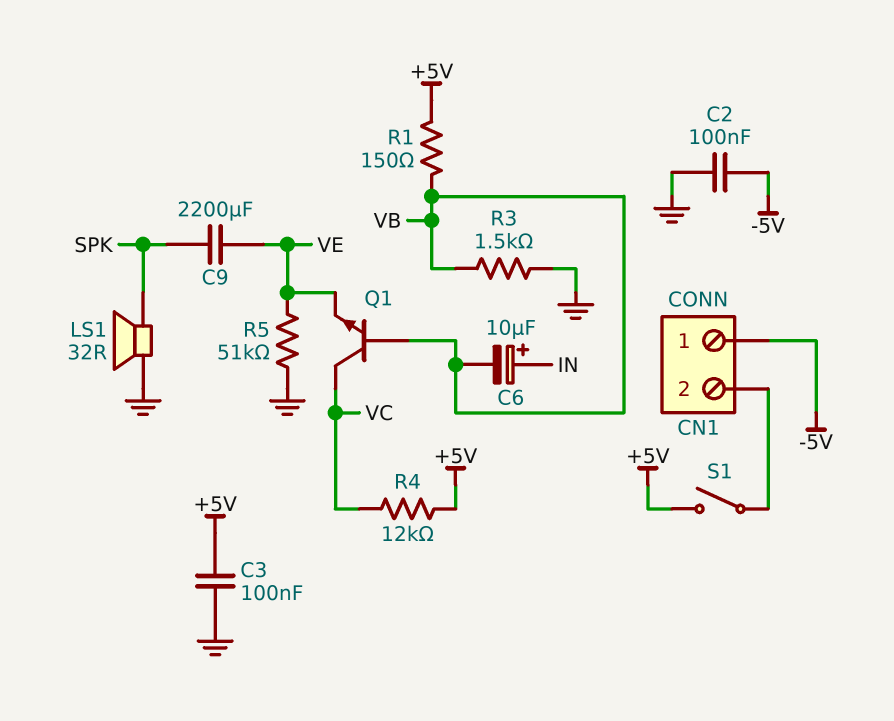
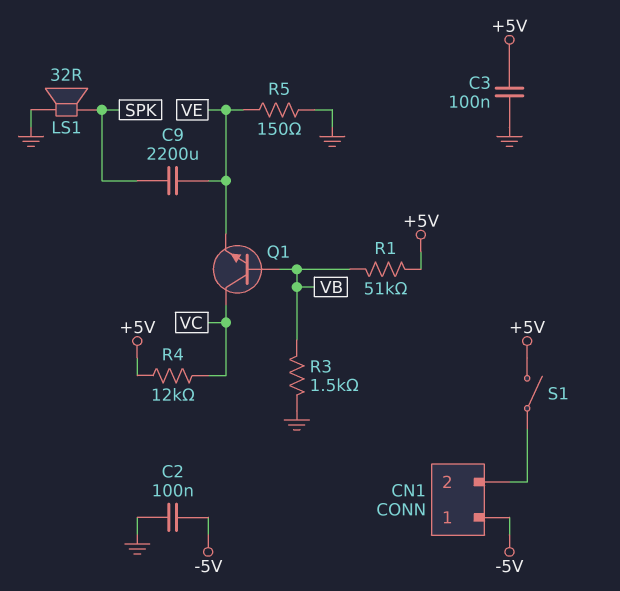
C6: 10uF (plus IN, minus VB) -> none
R1: 150 (+5V, VB) -> 51k (+5V, VB)
R5: 51k (GND, VE) -> 150 (GND, VE)

